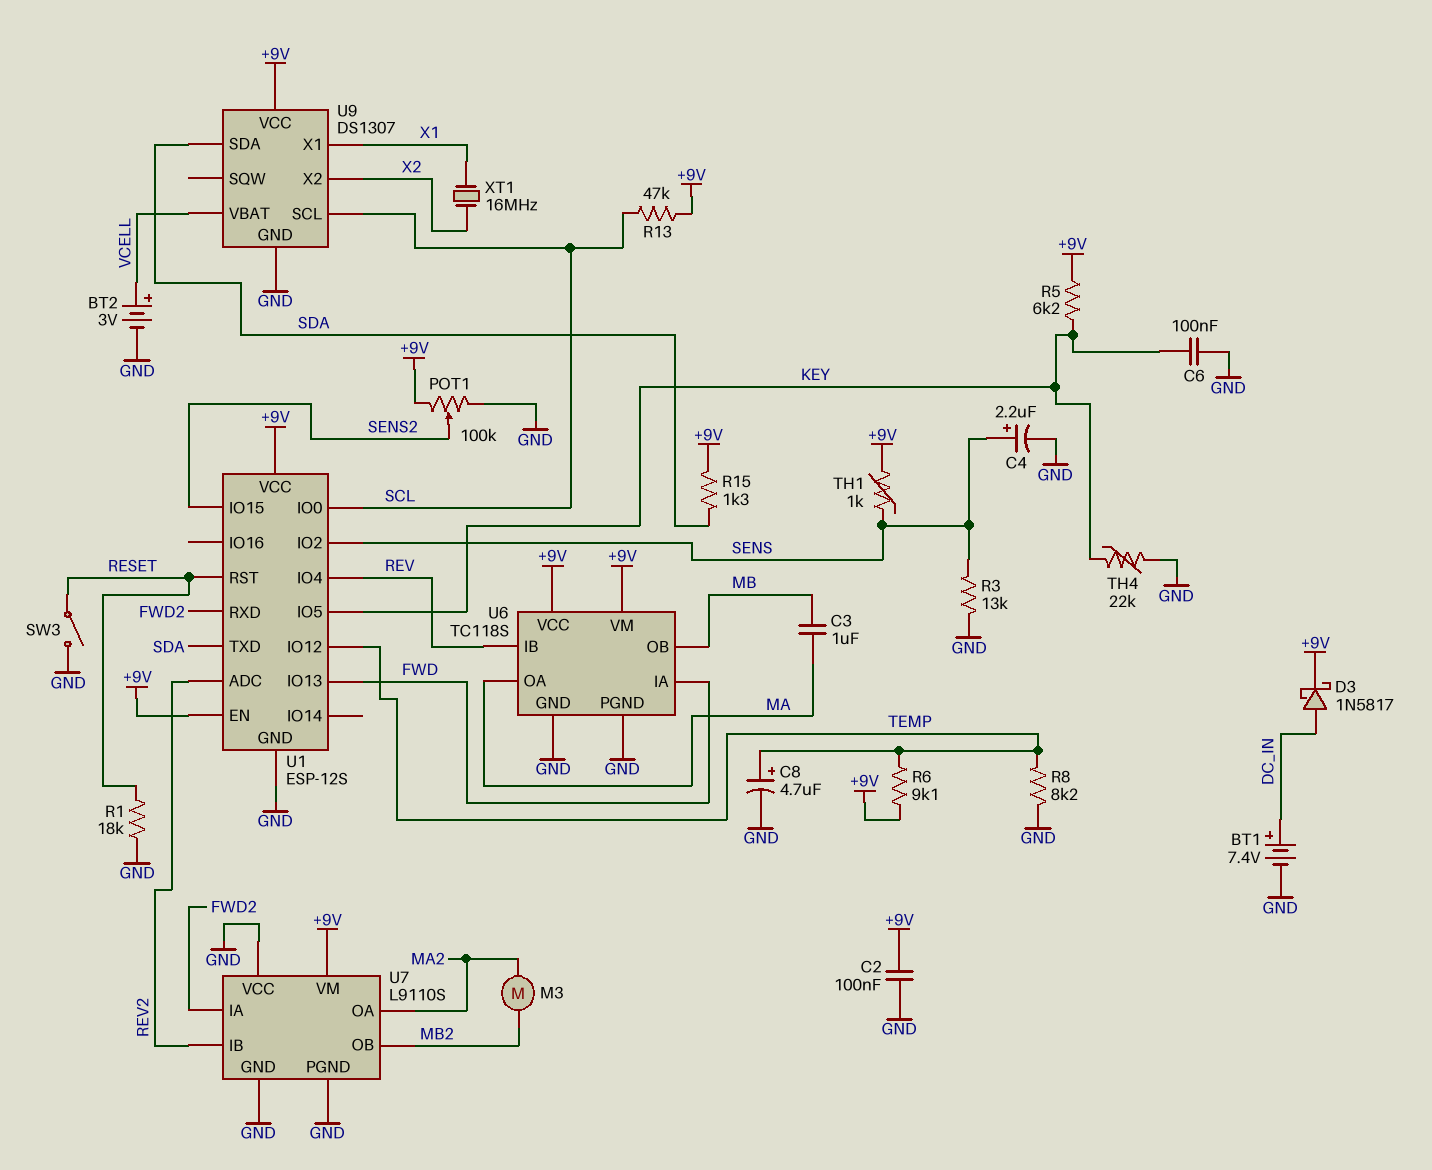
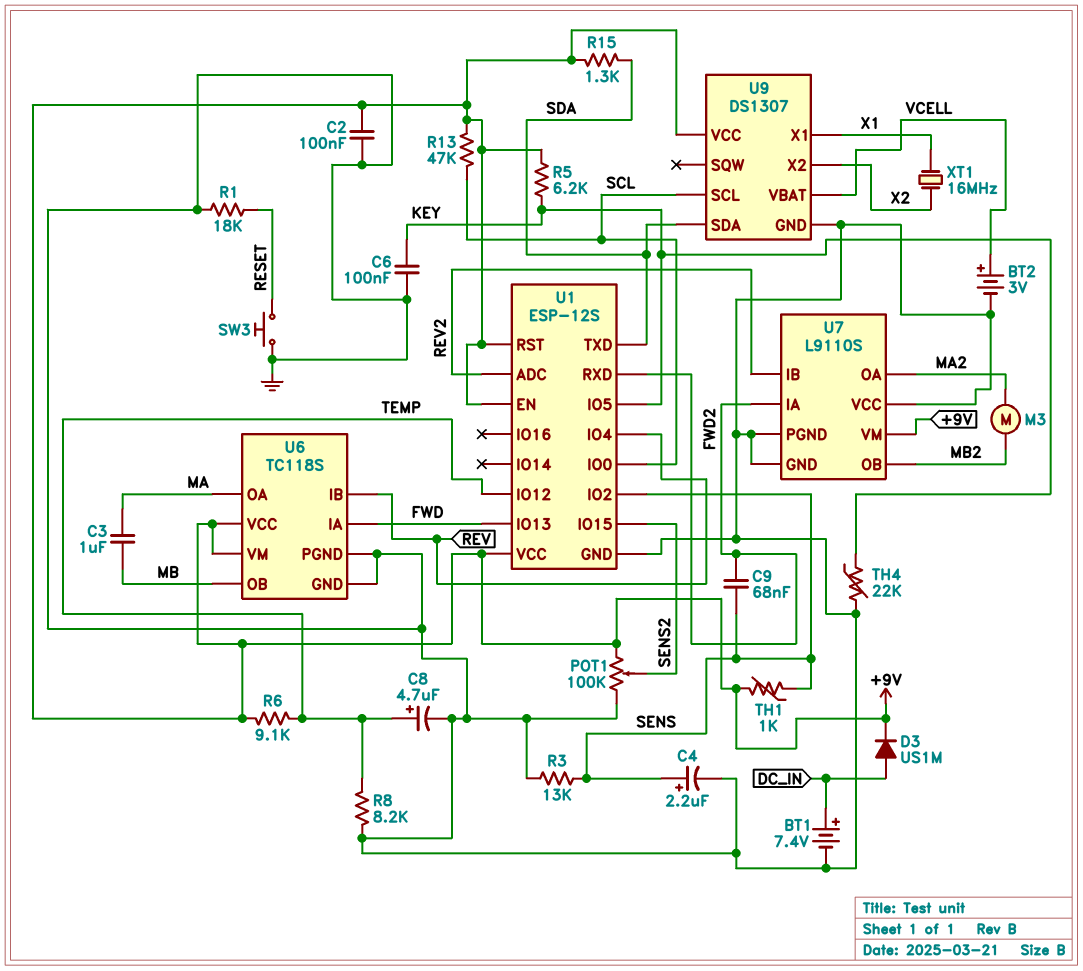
C9: none -> 68nF (FWD2, SENS)
D3: schottky 1N5817 (A DC_IN, K +9V) -> diode US1M (A DC_IN, K +9V)
SW3: switch (GND, RESET) -> button (GND, RESET)
U1 pin RST: RESET -> +9V

